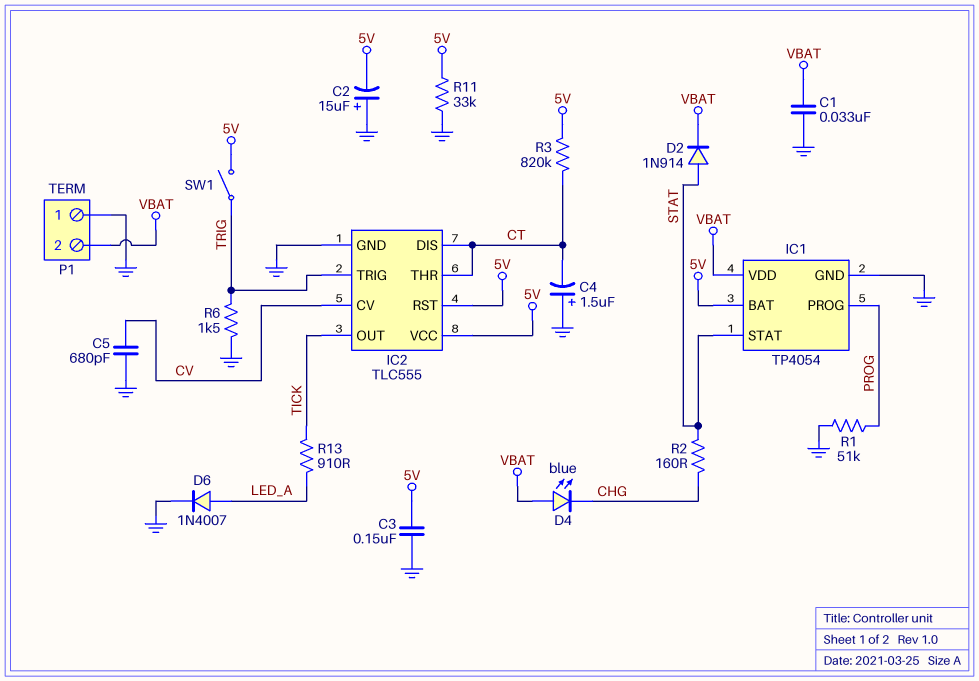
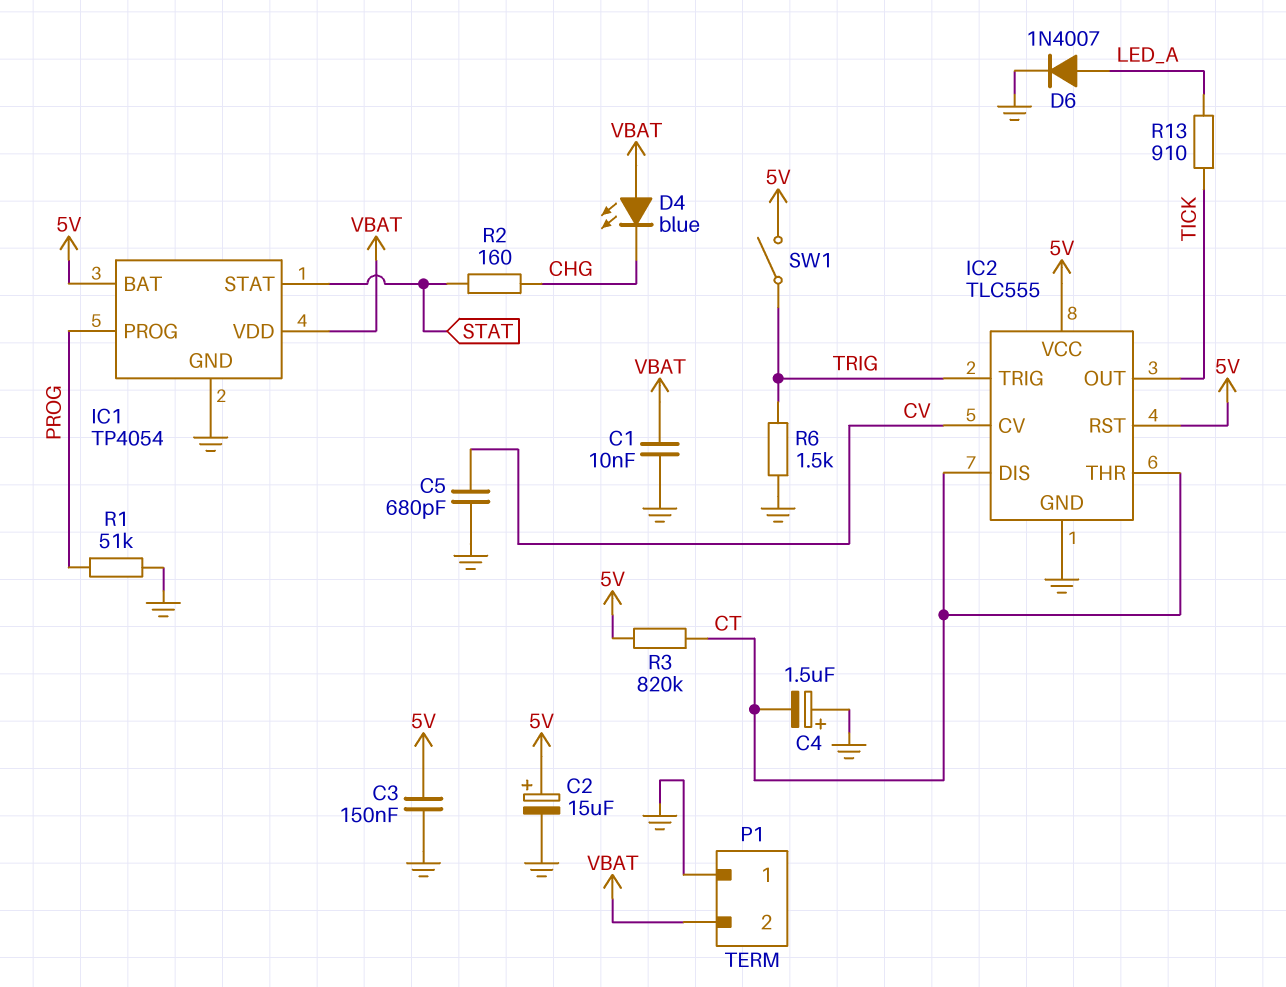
C1: 33nF (GND, VBAT) -> 10nF (GND, VBAT)
C2: 15uF (plus GND, minus 5V) -> 15uF (plus 5V, minus GND)
D2: diode 1N914 (A STAT, K VBAT) -> none
R11: 33k (5V, GND) -> none

